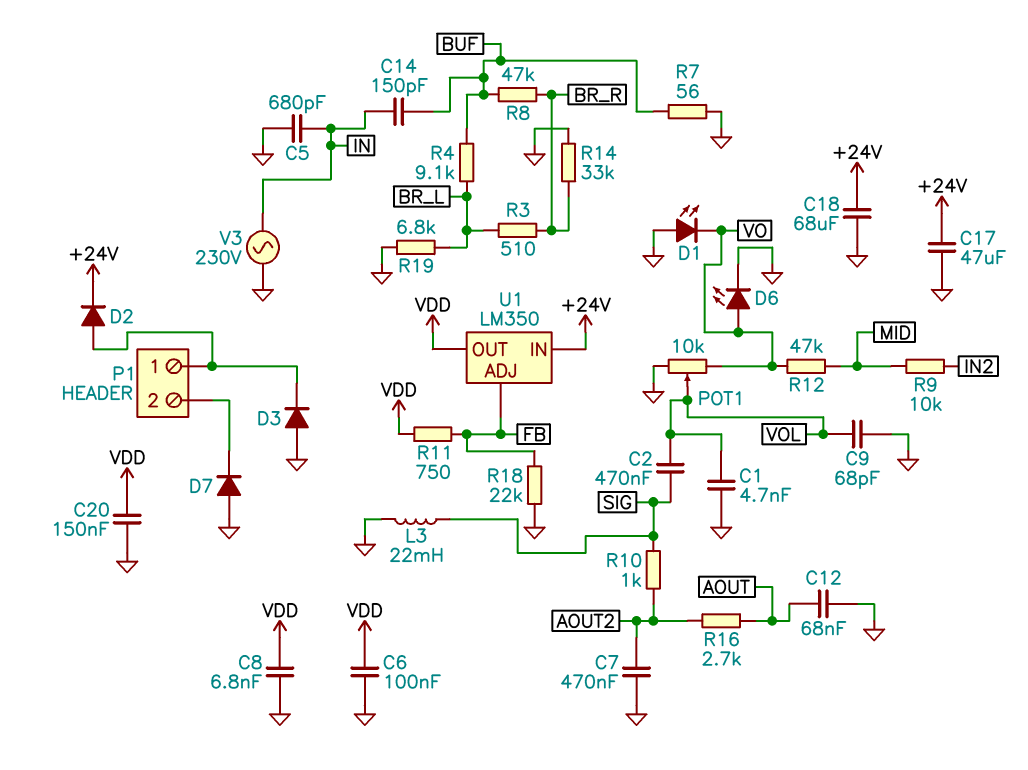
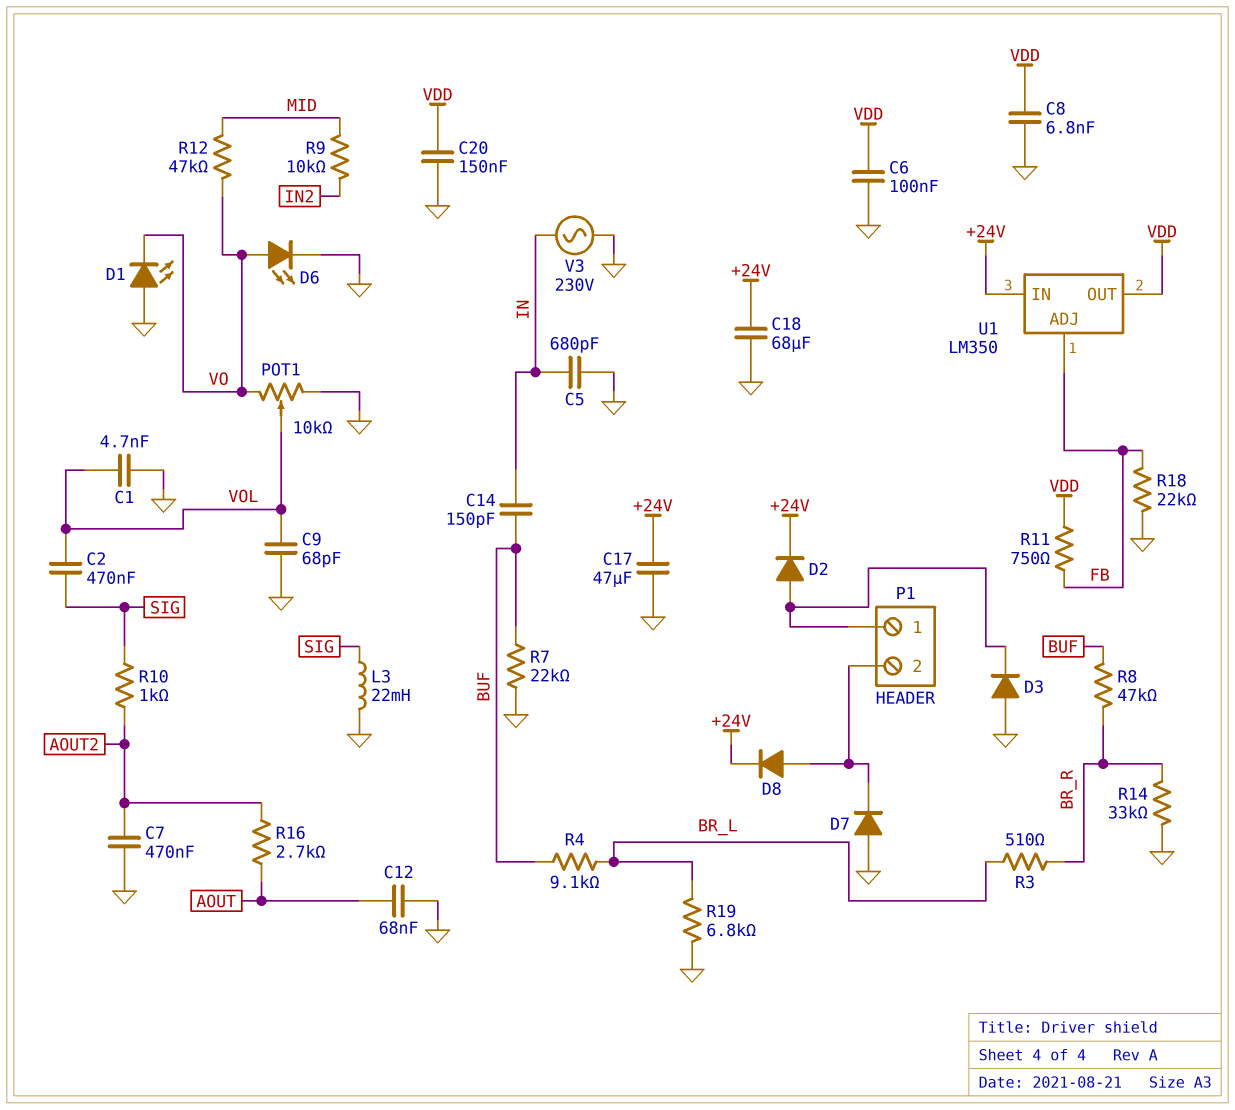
D8: none -> diode (A P1/2, K +24V)
R7: 56 (BUF, GND) -> 22k (BUF, GND)

